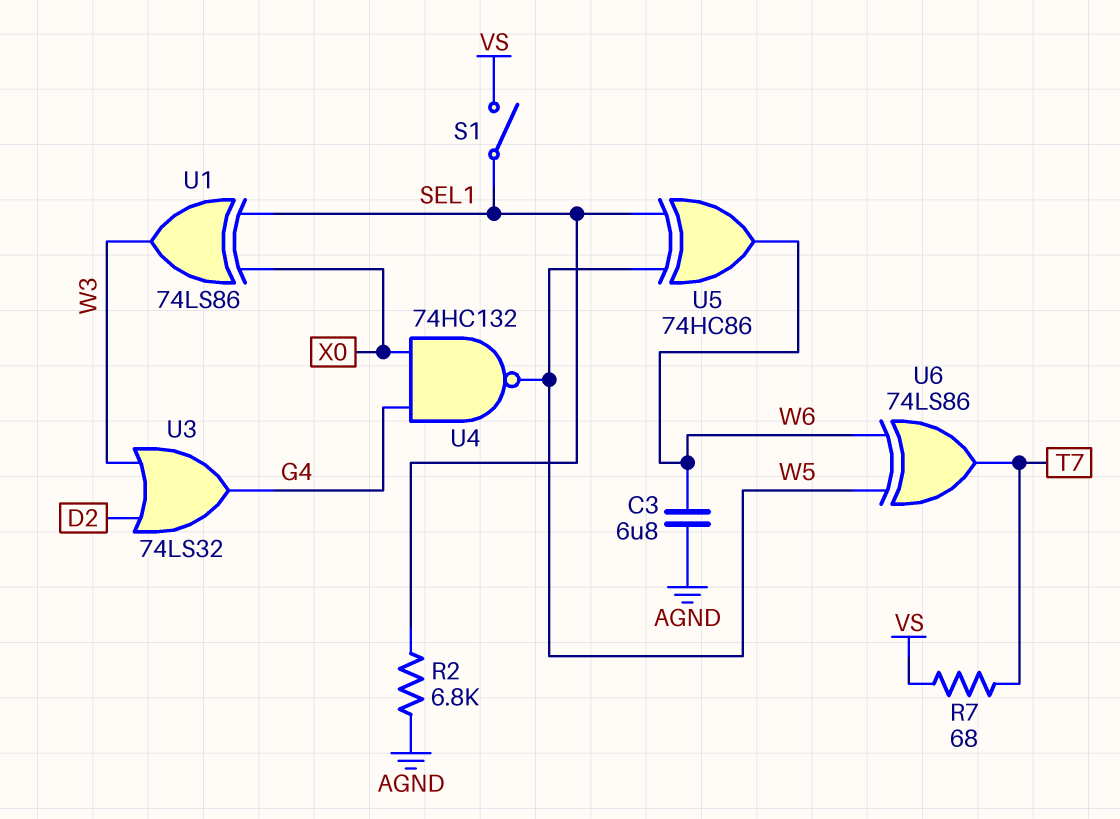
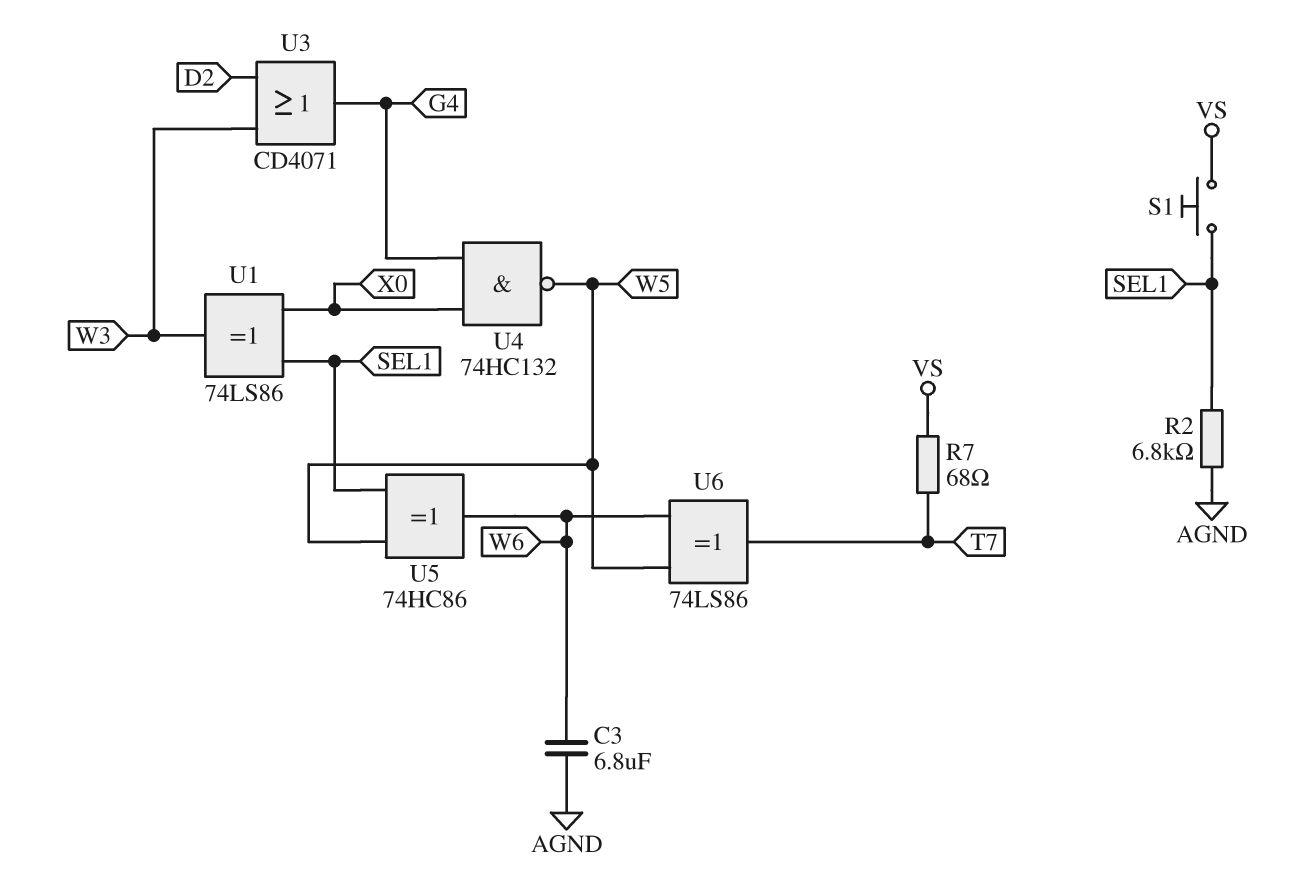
S1: switch (SEL1, VS) -> button (SEL1, VS)
U3: OR 74LS32 (in D2, in W3, out G4) -> OR CD4071 (in D2, in W3, out G4)

